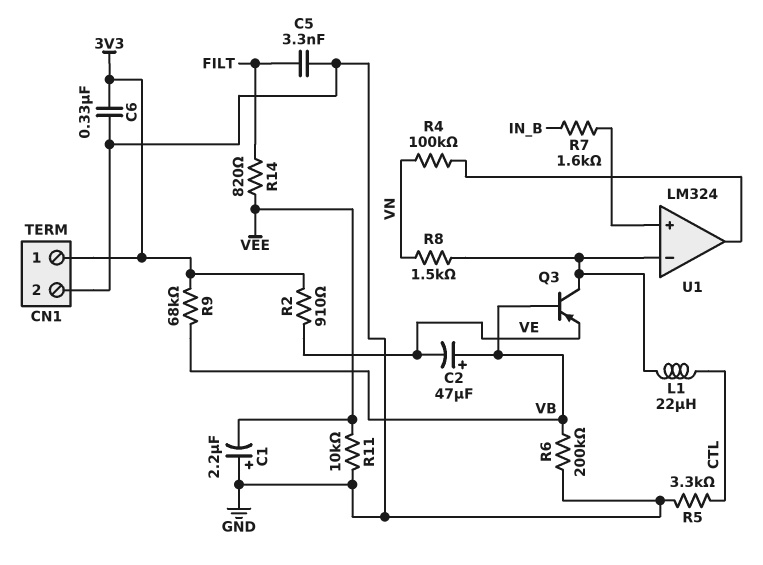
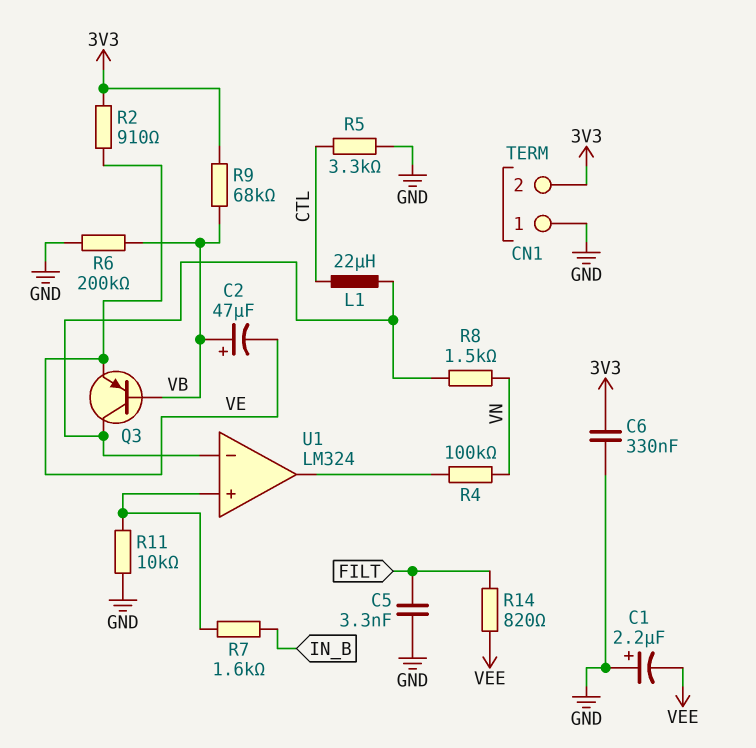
CN1 pin 1: 3V3 -> GND
CN1 pin 2: GND -> 3V3
R11: 10k (GND, VEE) -> 10k (GND, U1/in+)

